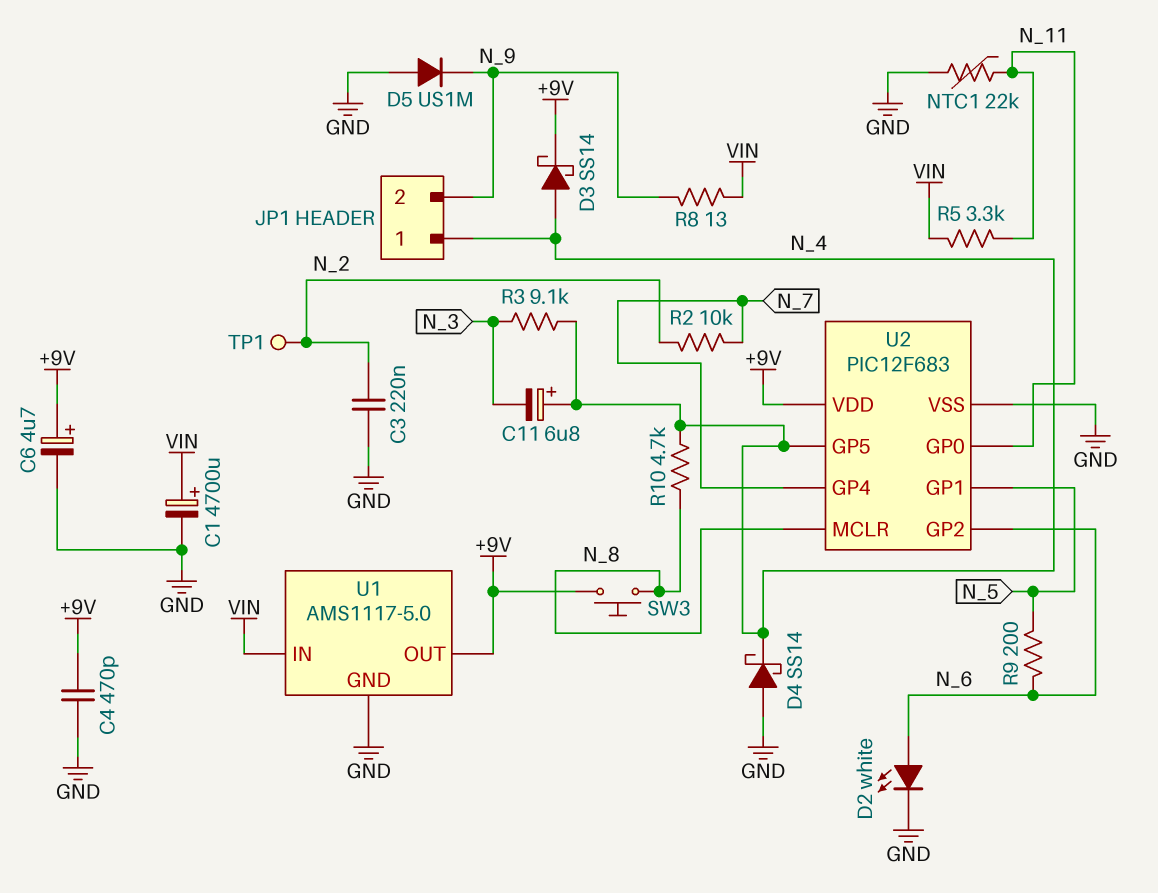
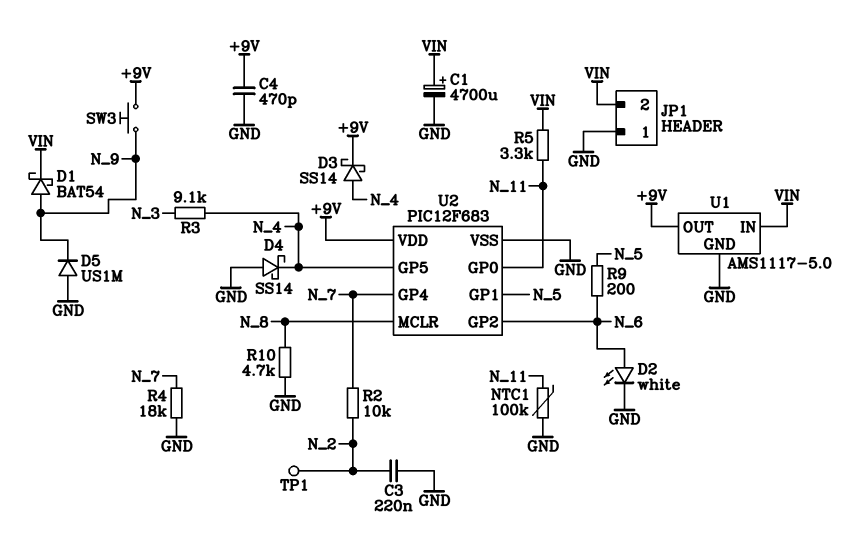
C6: 4.7uF (plus +9V, minus GND) -> none
C11: 6.8uF (plus N_4, minus N_3) -> none
D1: none -> schottky BAT54 (A N_9, K VIN)
JP1 pin 1: N_4 -> GND
JP1 pin 2: N_9 -> VIN
NTC1: 22k (GND, N_11) -> 100k (GND, N_11)
R4: none -> 18k (GND, N_7)
R8: 13 (N_9, VIN) -> none
R10: 4.7k (N_4, N_8) -> 4.7k (GND, N_8)
SW3: button (+9V, N_8) -> button (+9V, N_9)

